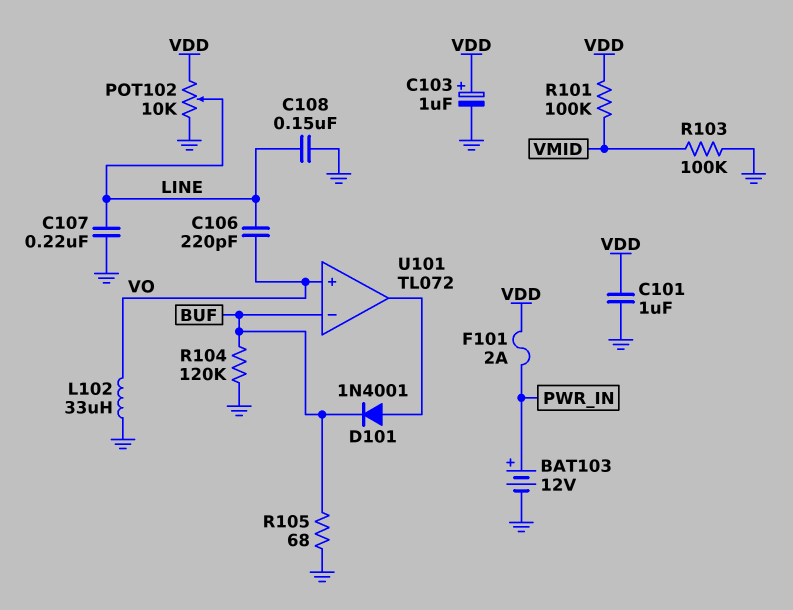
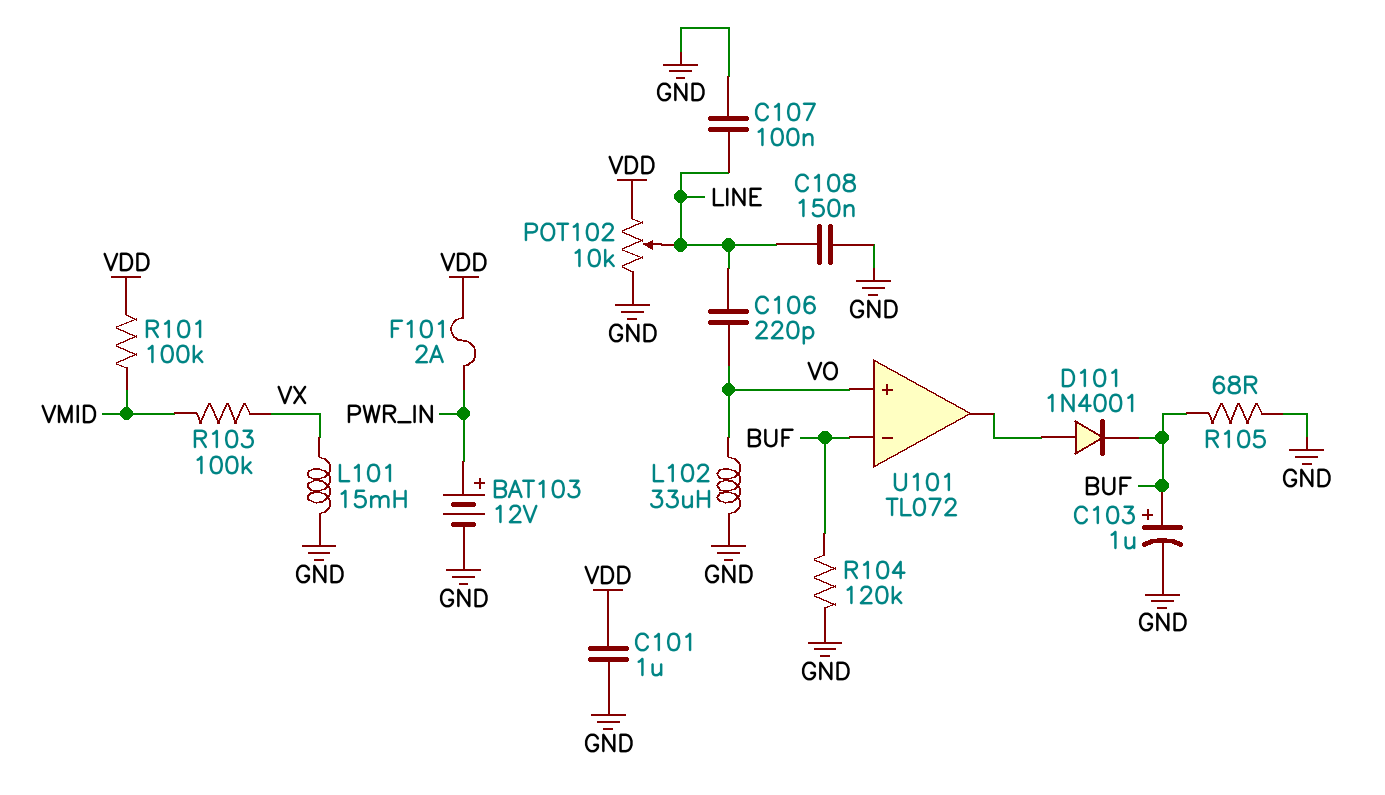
C103: 1uF (plus VDD, minus GND) -> 1uF (plus BUF, minus GND)
C107: 220nF (GND, LINE) -> 100nF (GND, LINE)
L101: none -> 15mH (GND, VX)
R103: 100k (GND, VMID) -> 100k (VMID, VX)

